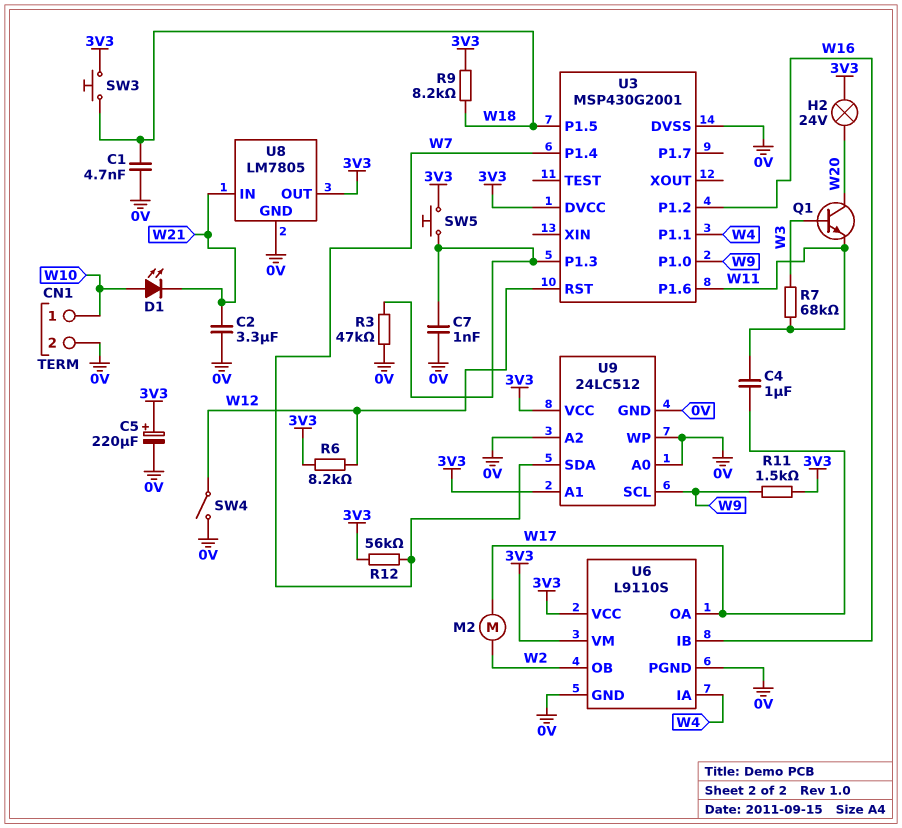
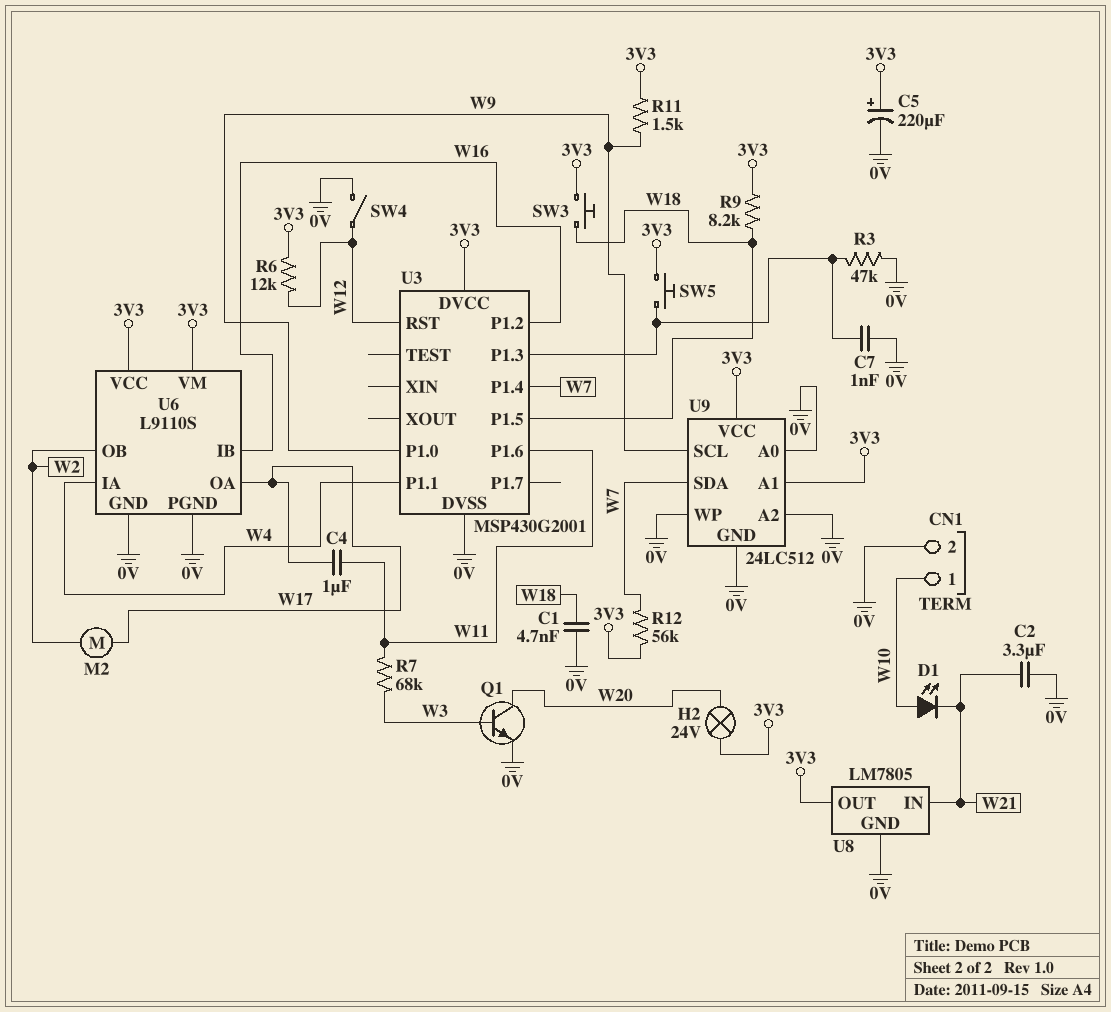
Q1: NPN (B W3, C W20, E W11) -> NPN (B W3, C W20, E 0V)
R6: 8.2k (3V3, W12) -> 12k (3V3, W12)

